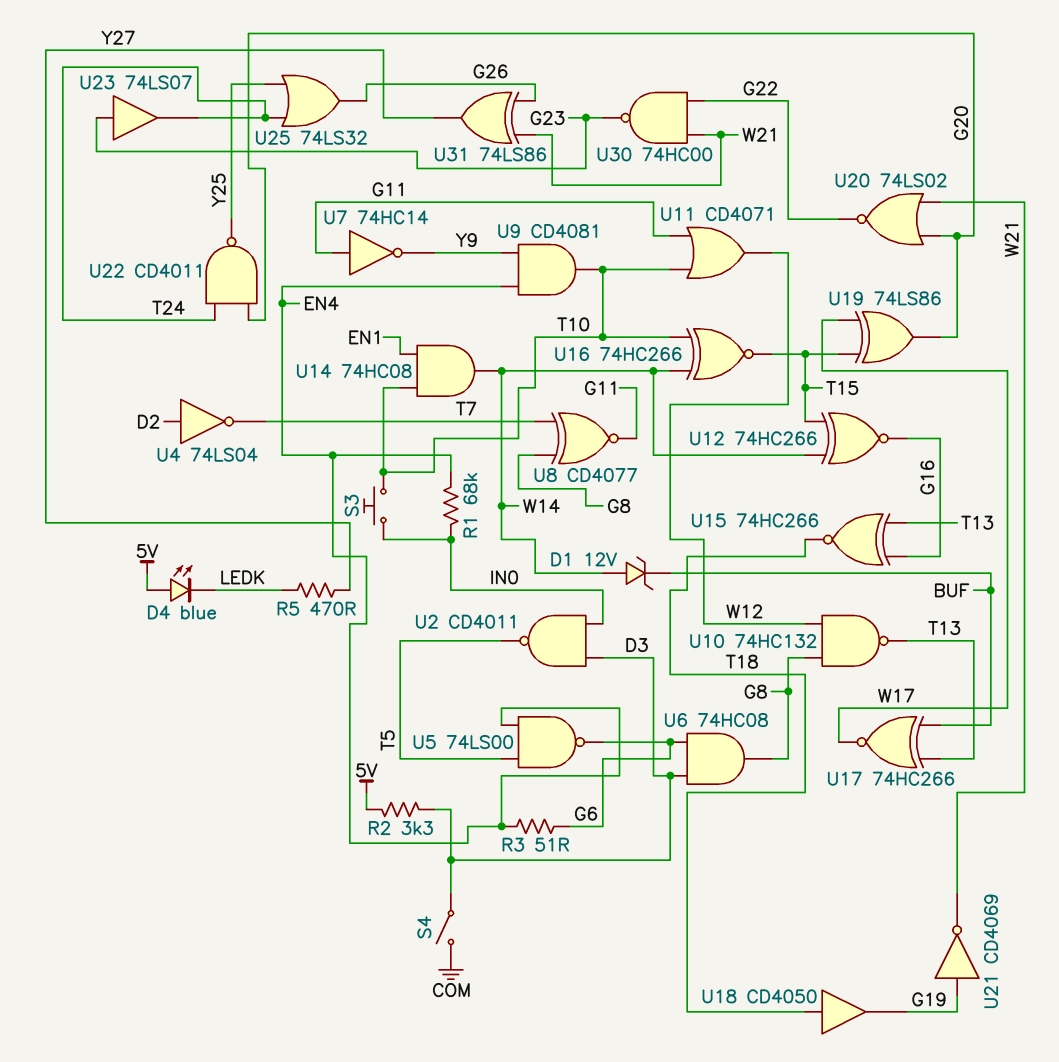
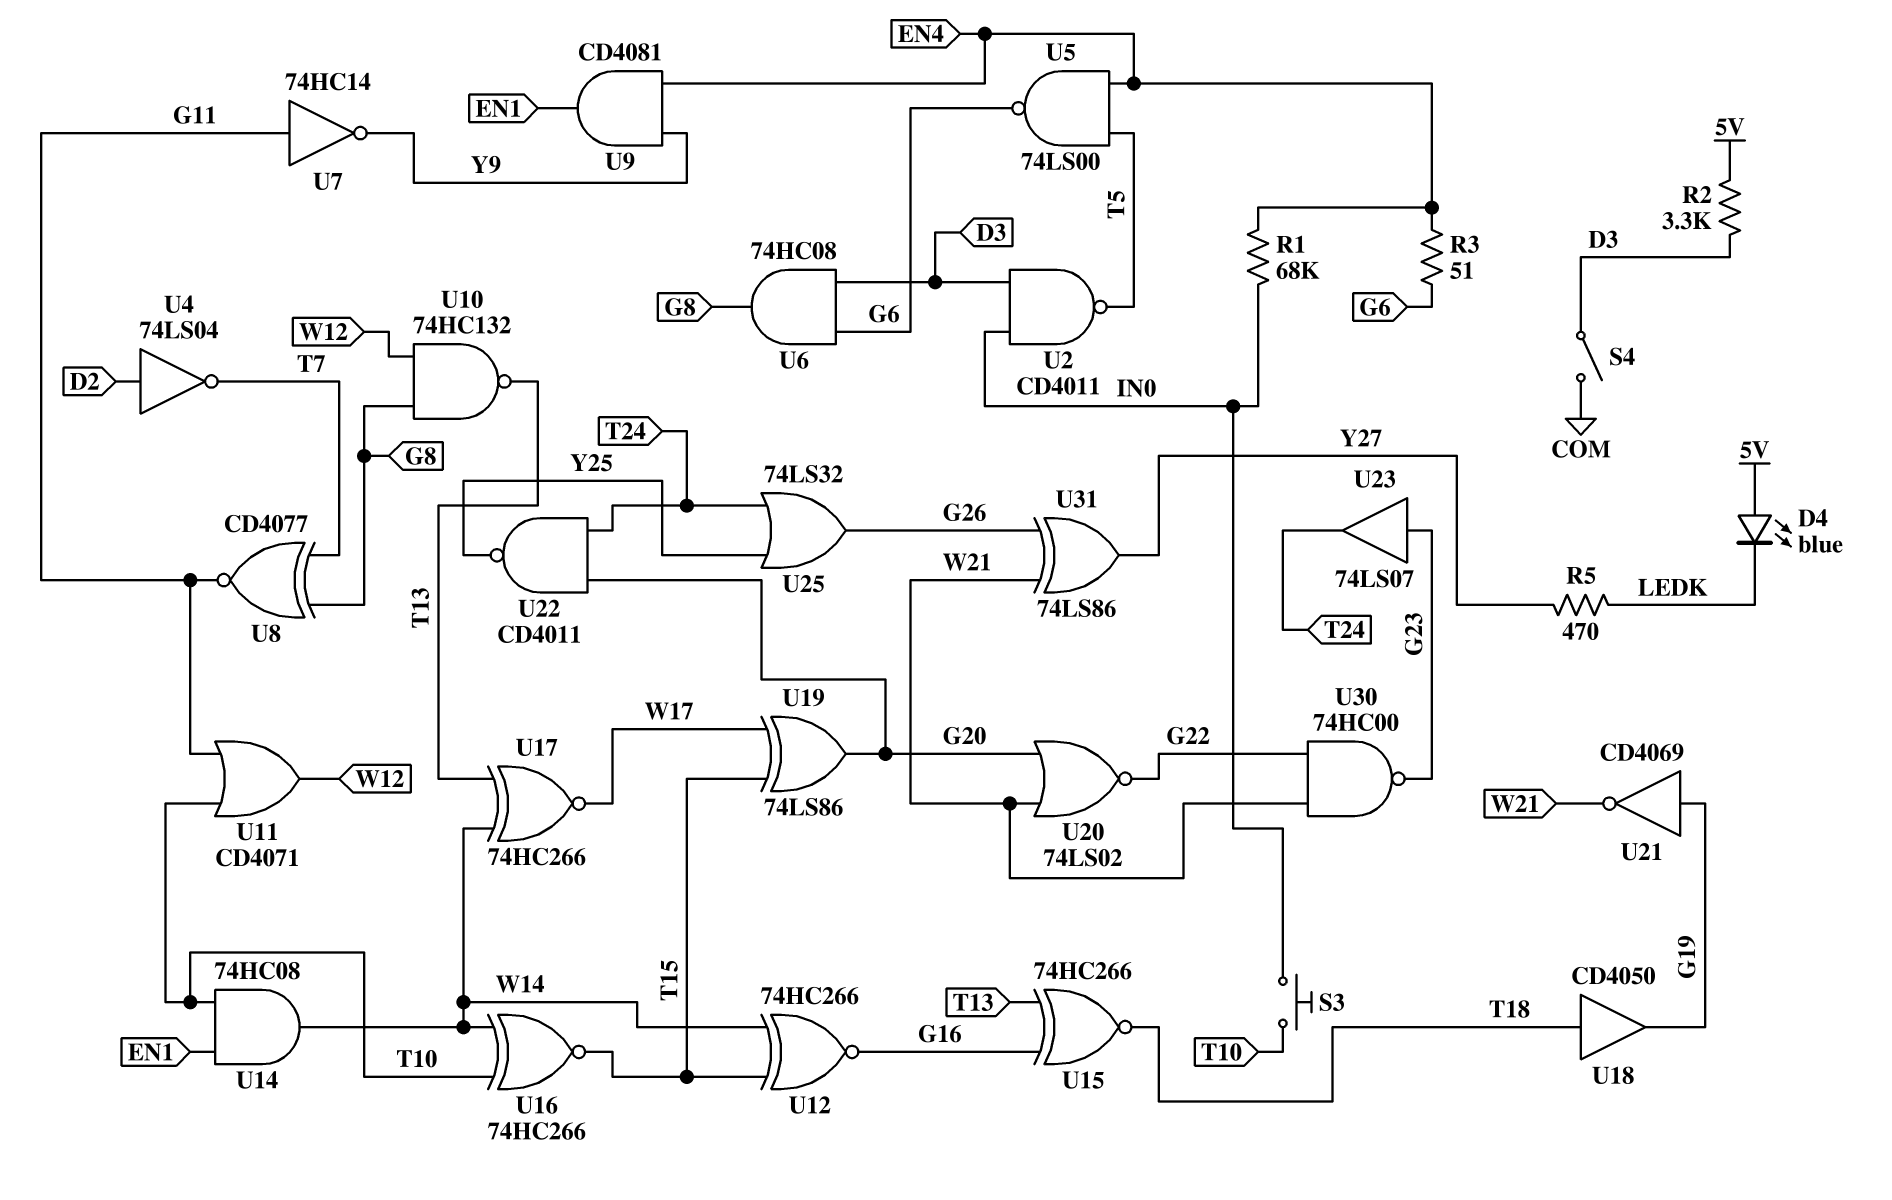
D1: zener 12V (A W14, K BUF) -> none
U9: AND CD4081 (in EN4, in Y9, out T10) -> AND CD4081 (in EN4, in Y9, out EN1)
U17: XNOR 74HC266 (in BUF, in T13, out W17) -> XNOR 74HC266 (in T13, in W14, out W17)

